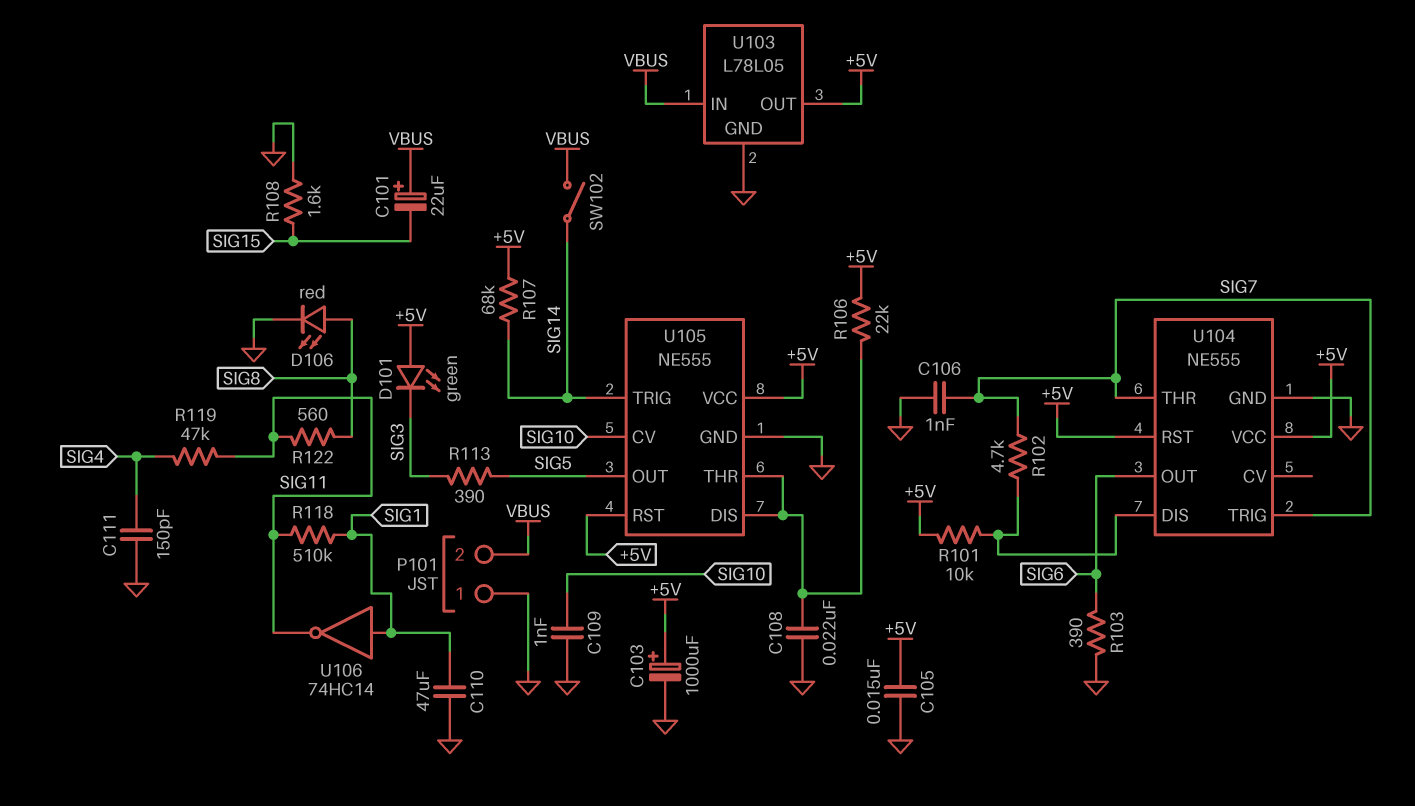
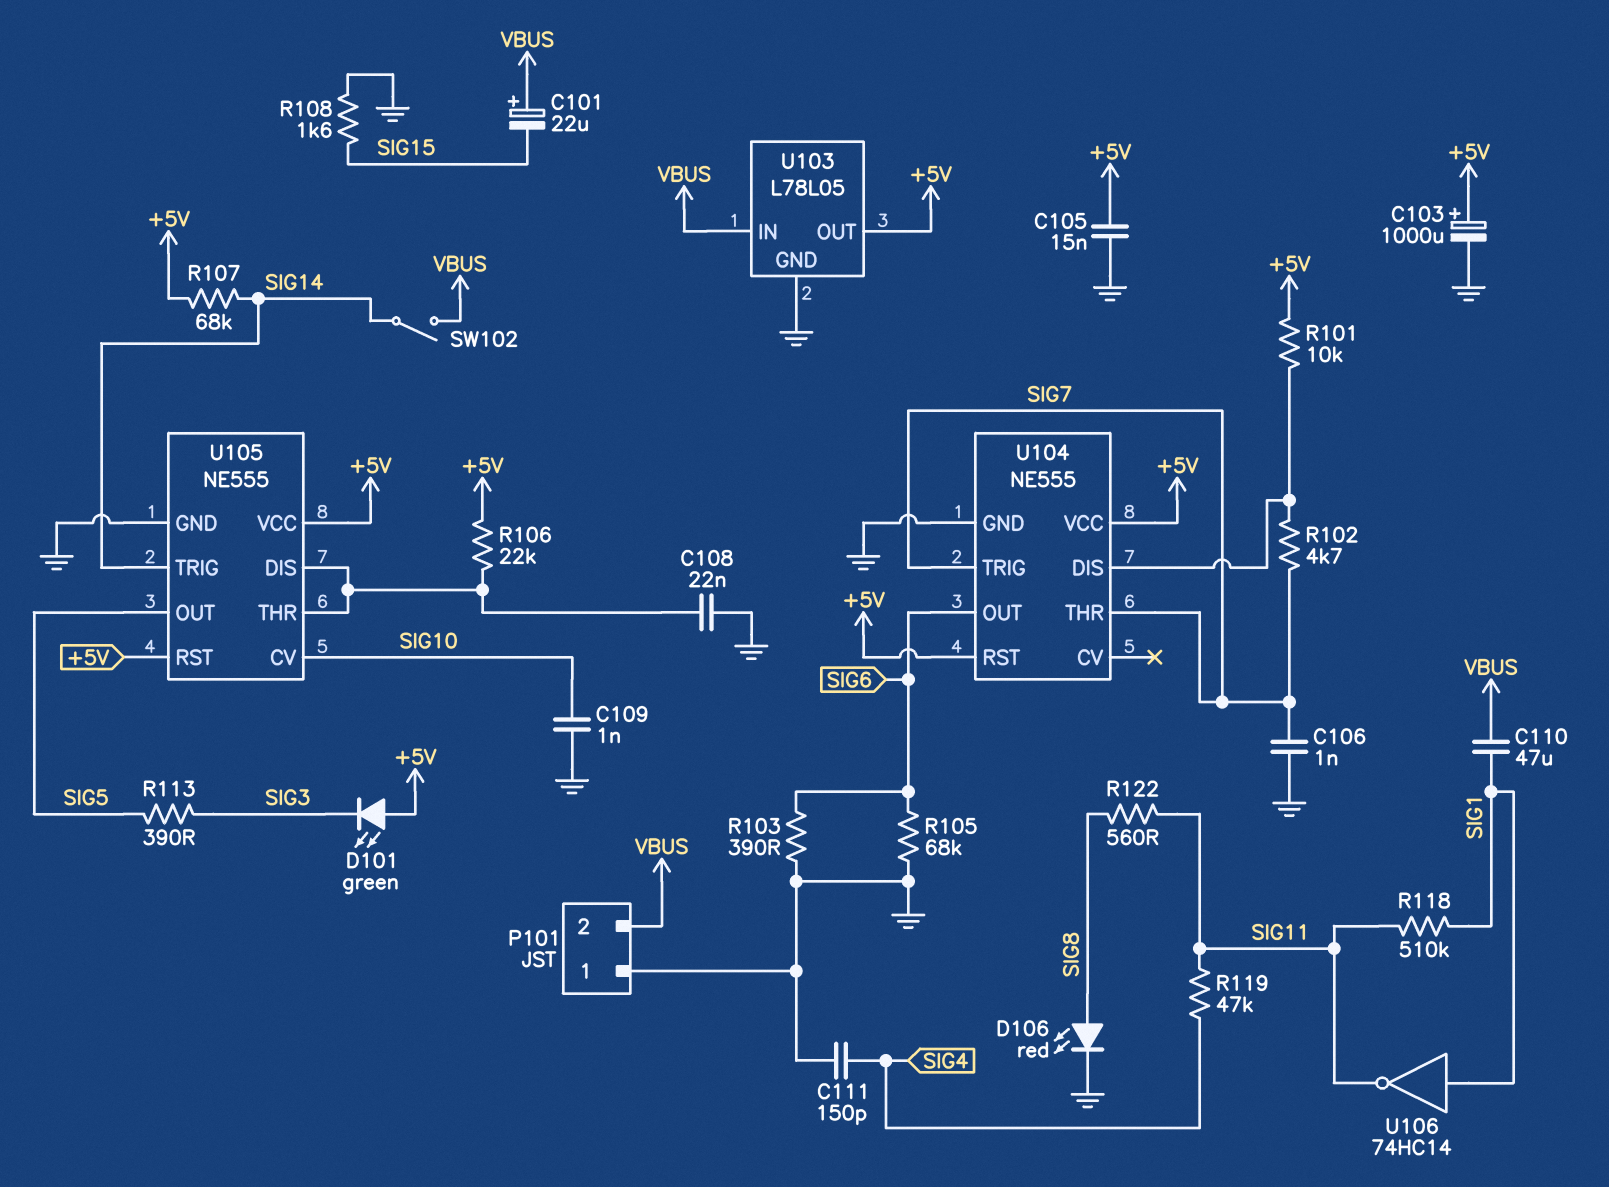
C110: 47uF (GND, SIG1) -> 47uF (SIG1, VBUS)
R105: none -> 68k (GND, SIG6)

